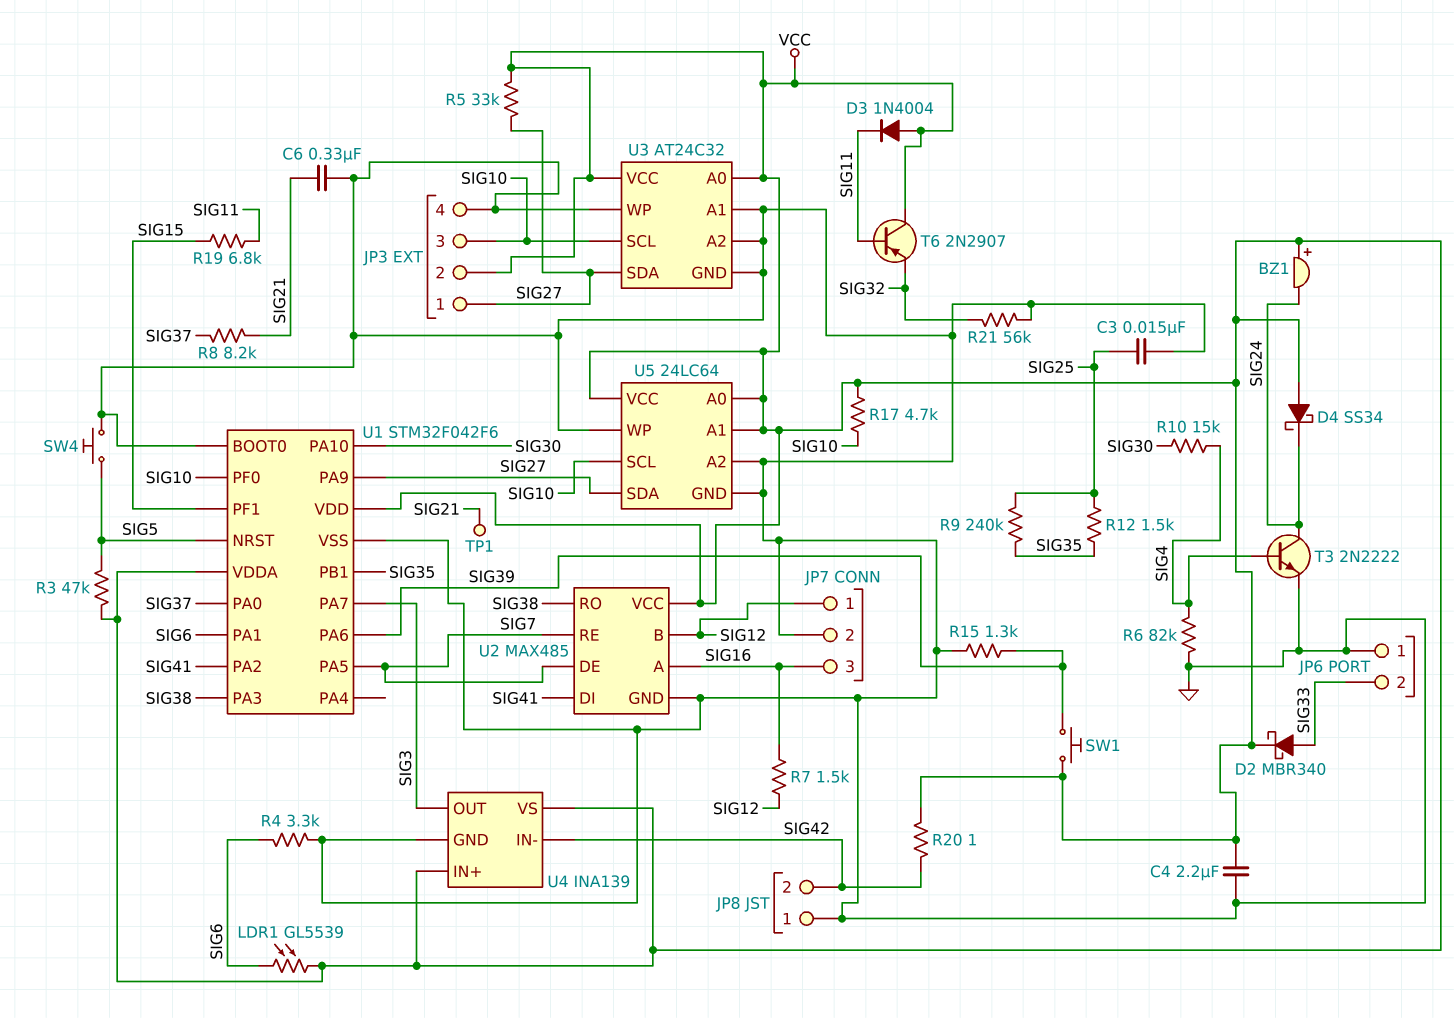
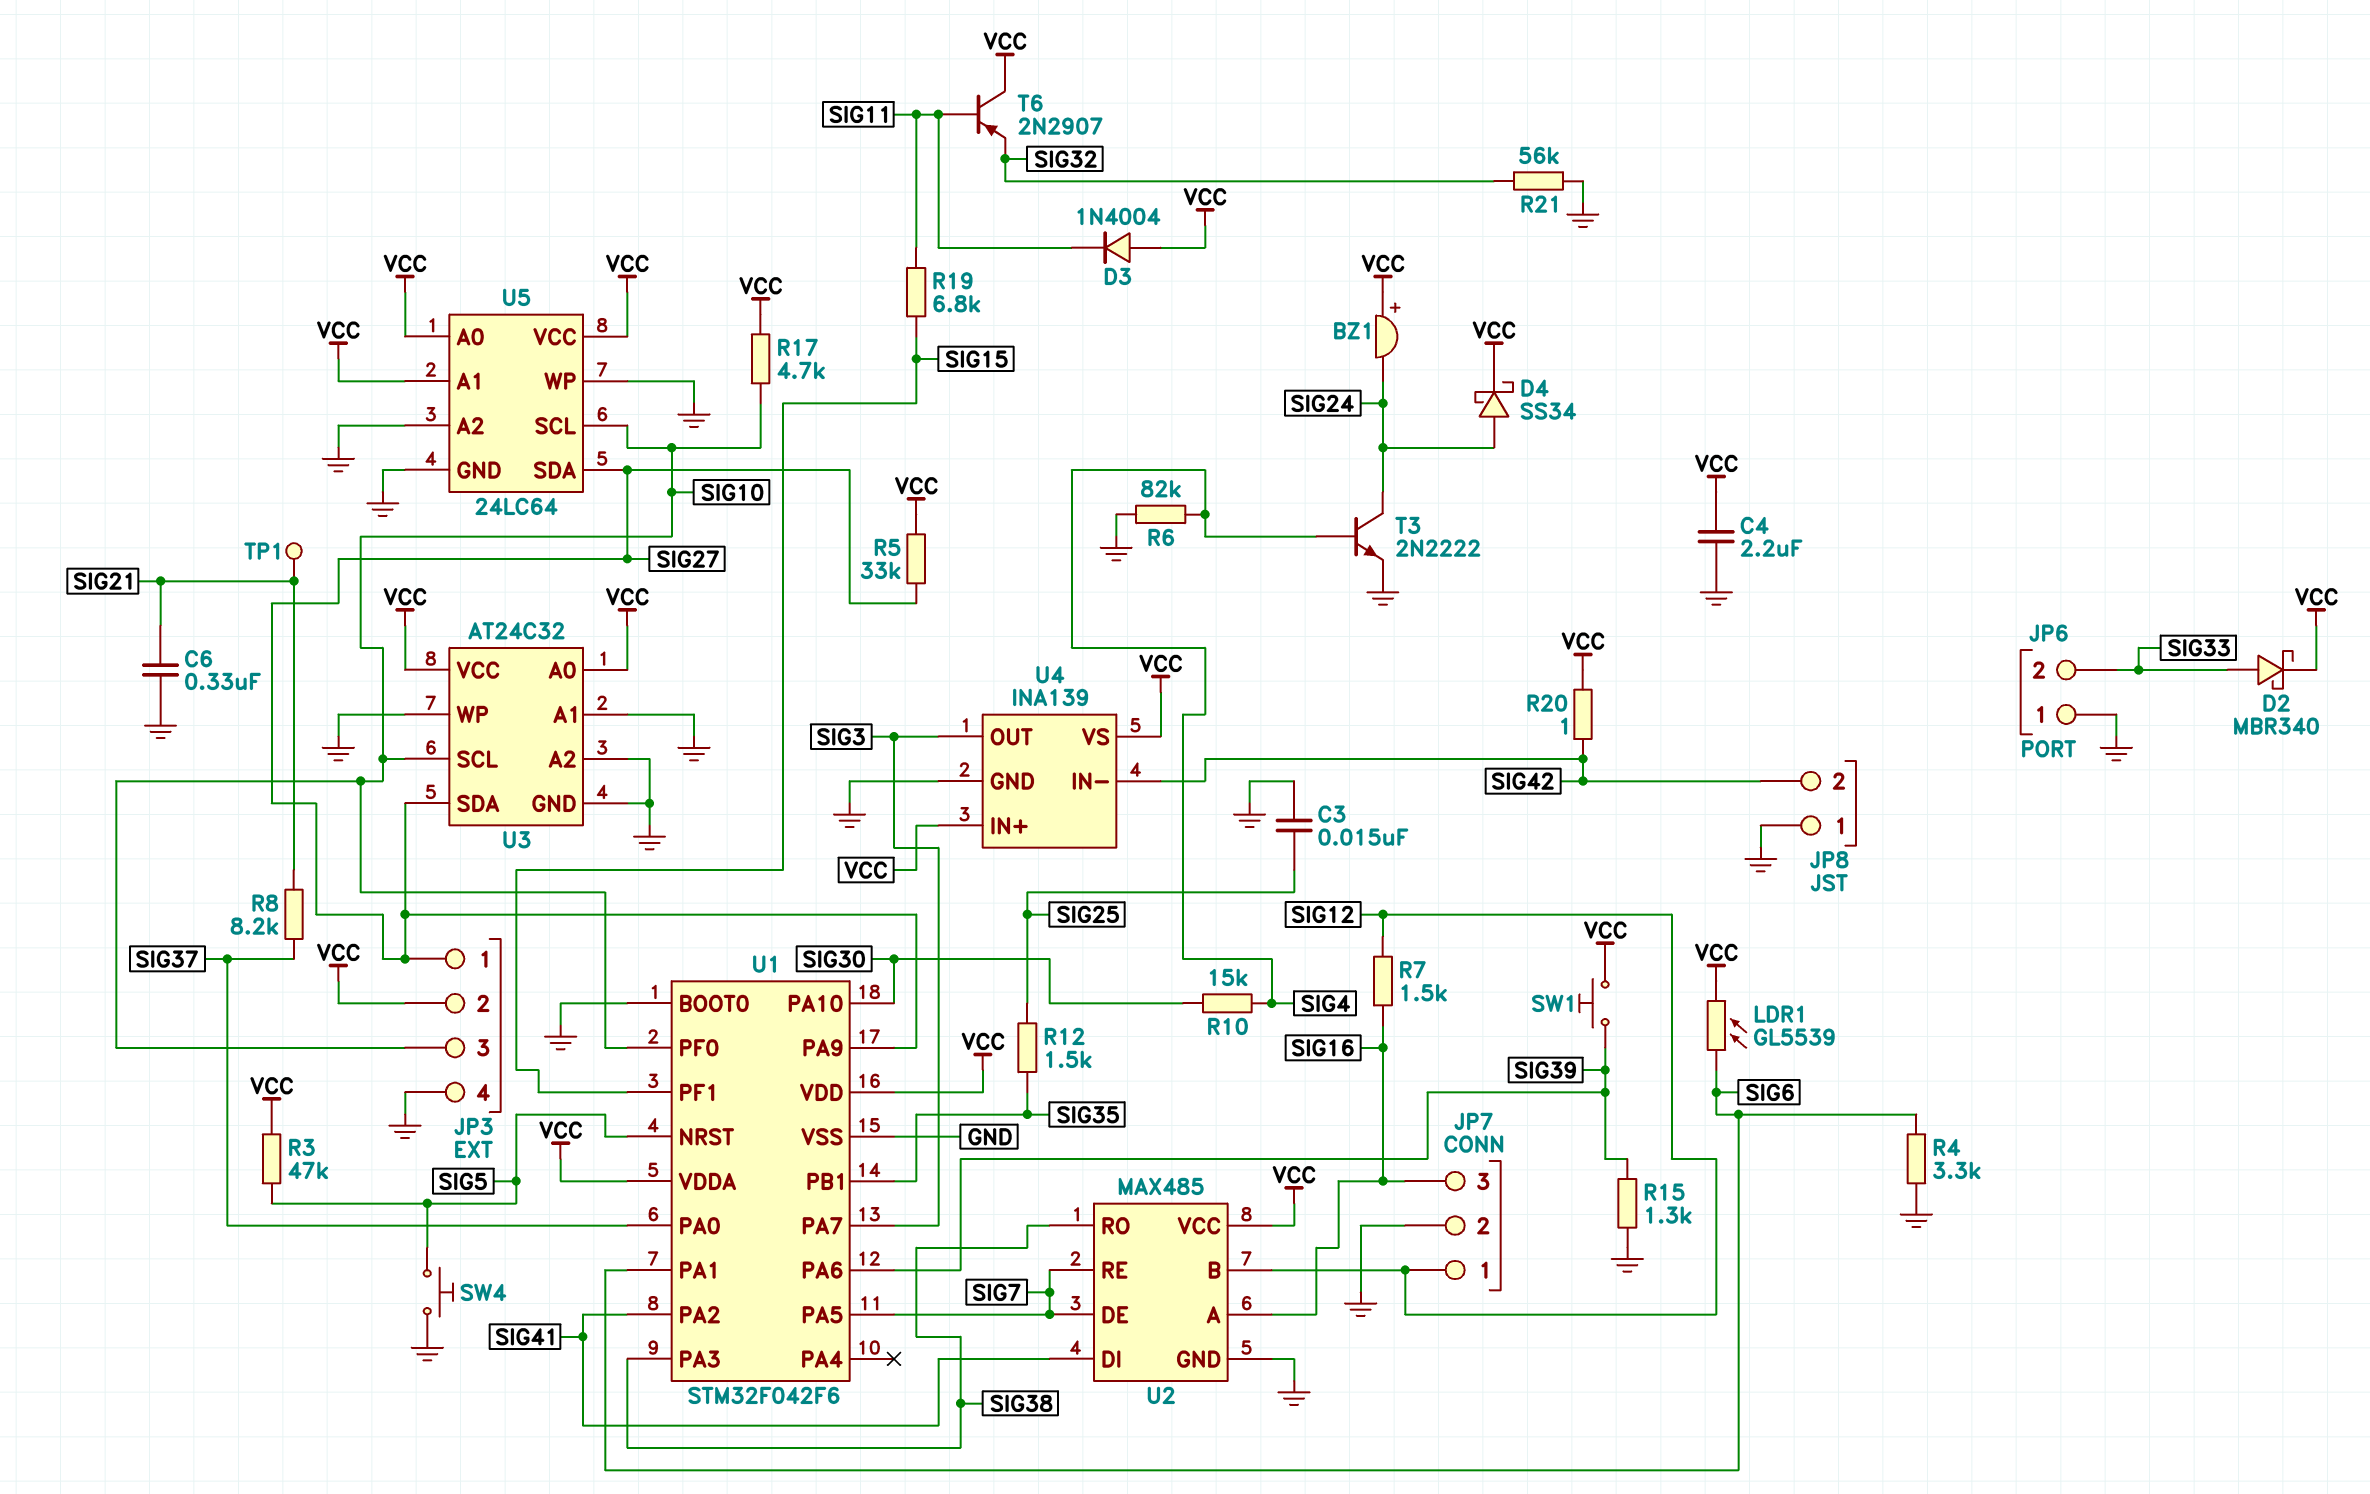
D4: schottky SS34 (A VCC, K SIG24) -> schottky SS34 (A SIG24, K VCC)
R9: 240k (SIG25, SIG35) -> none

